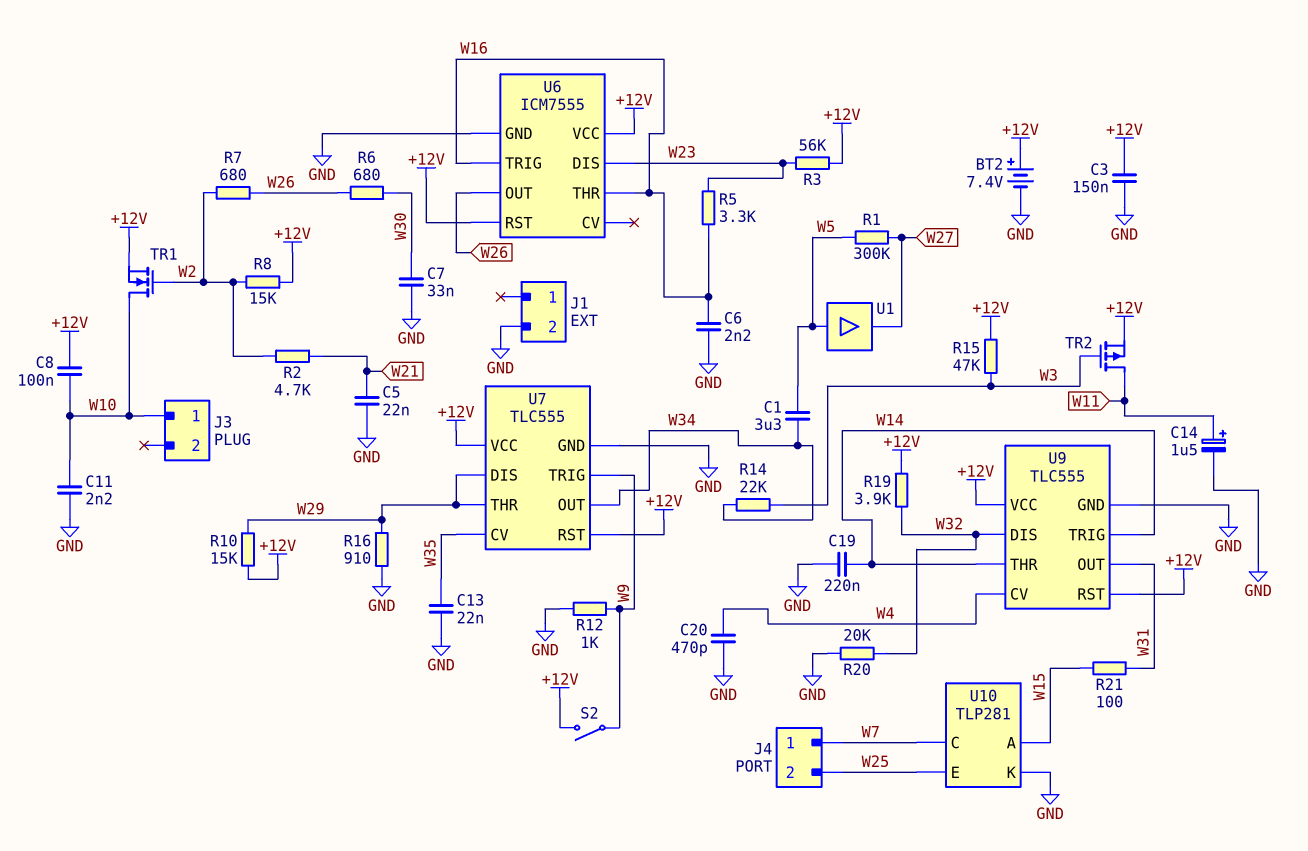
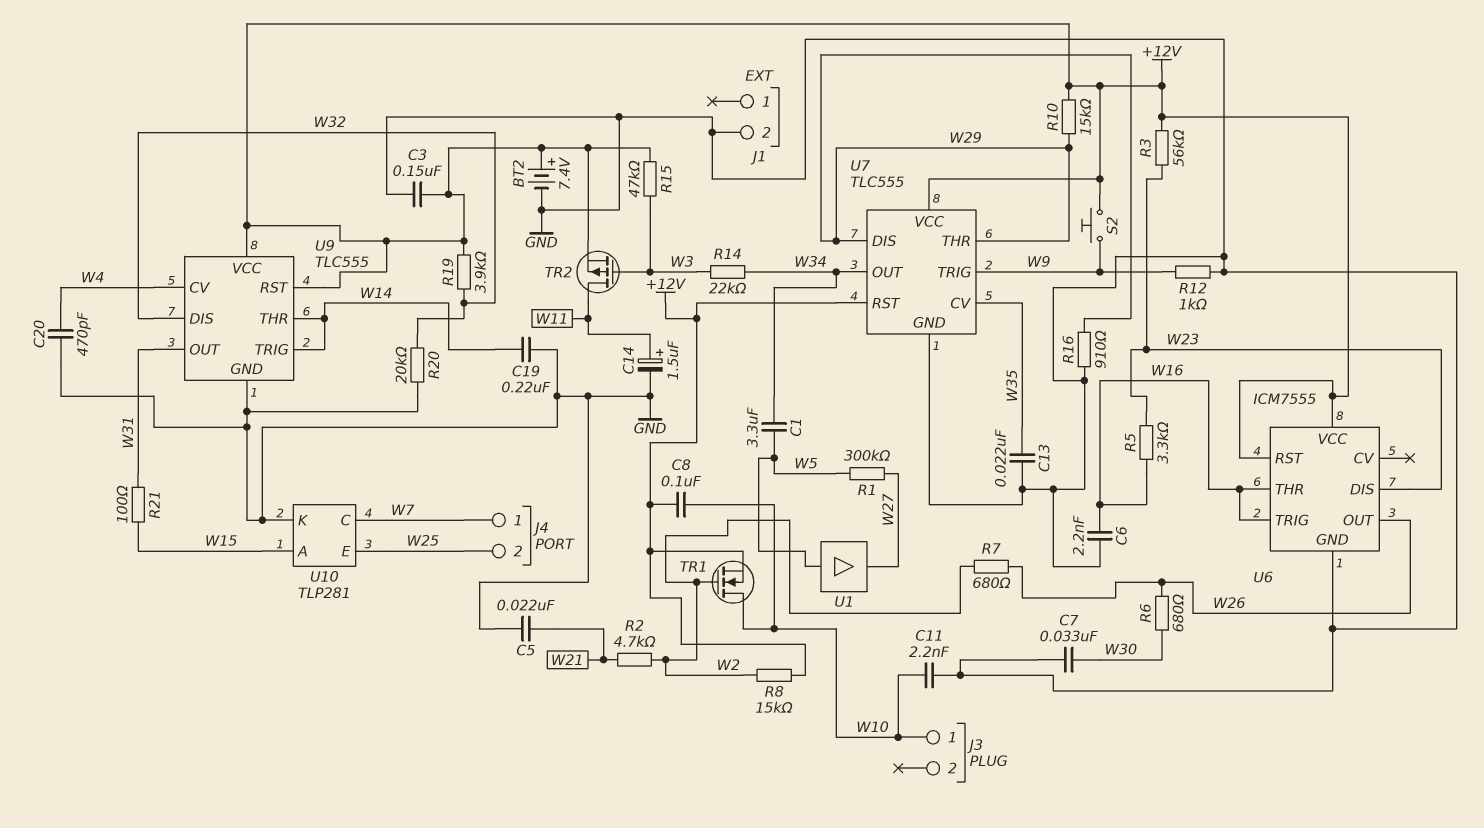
S2: switch (+12V, W9) -> button (+12V, W9)

